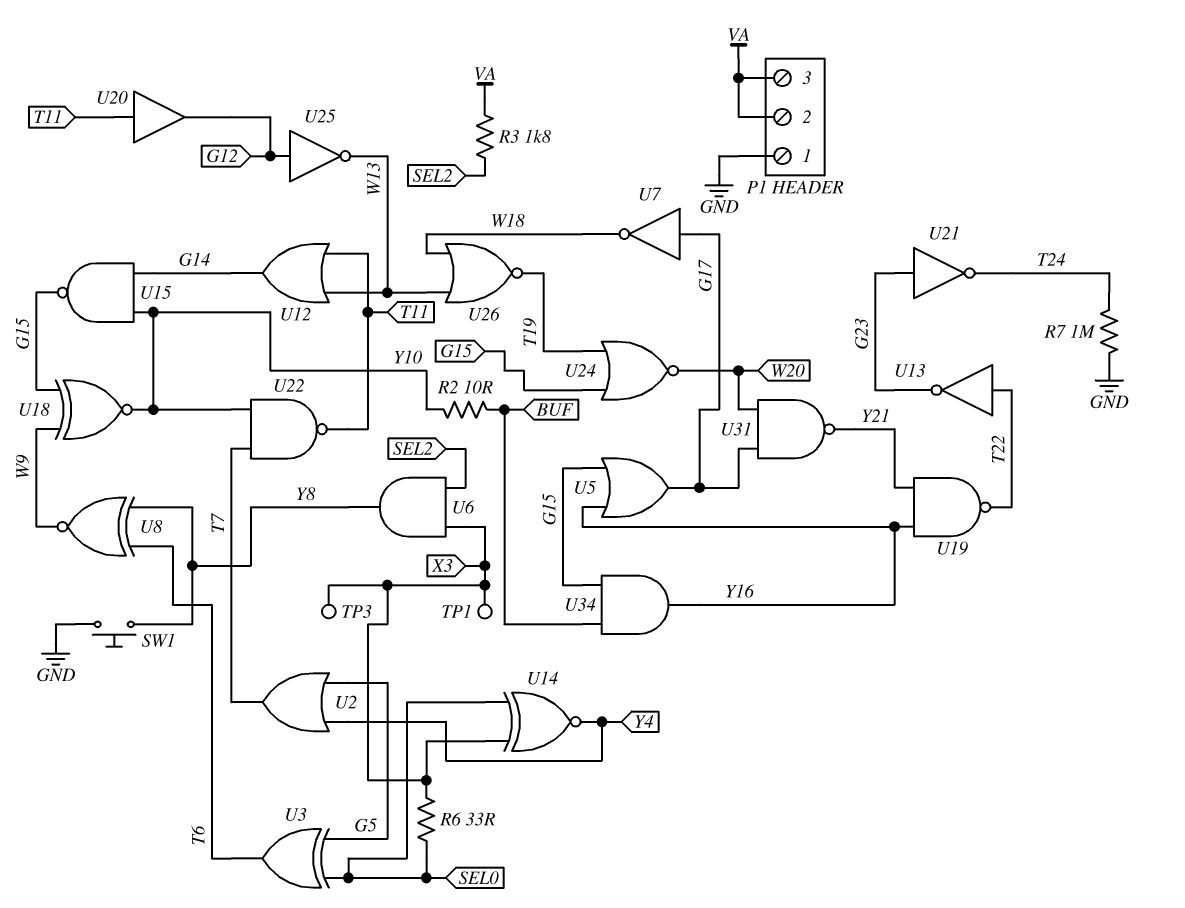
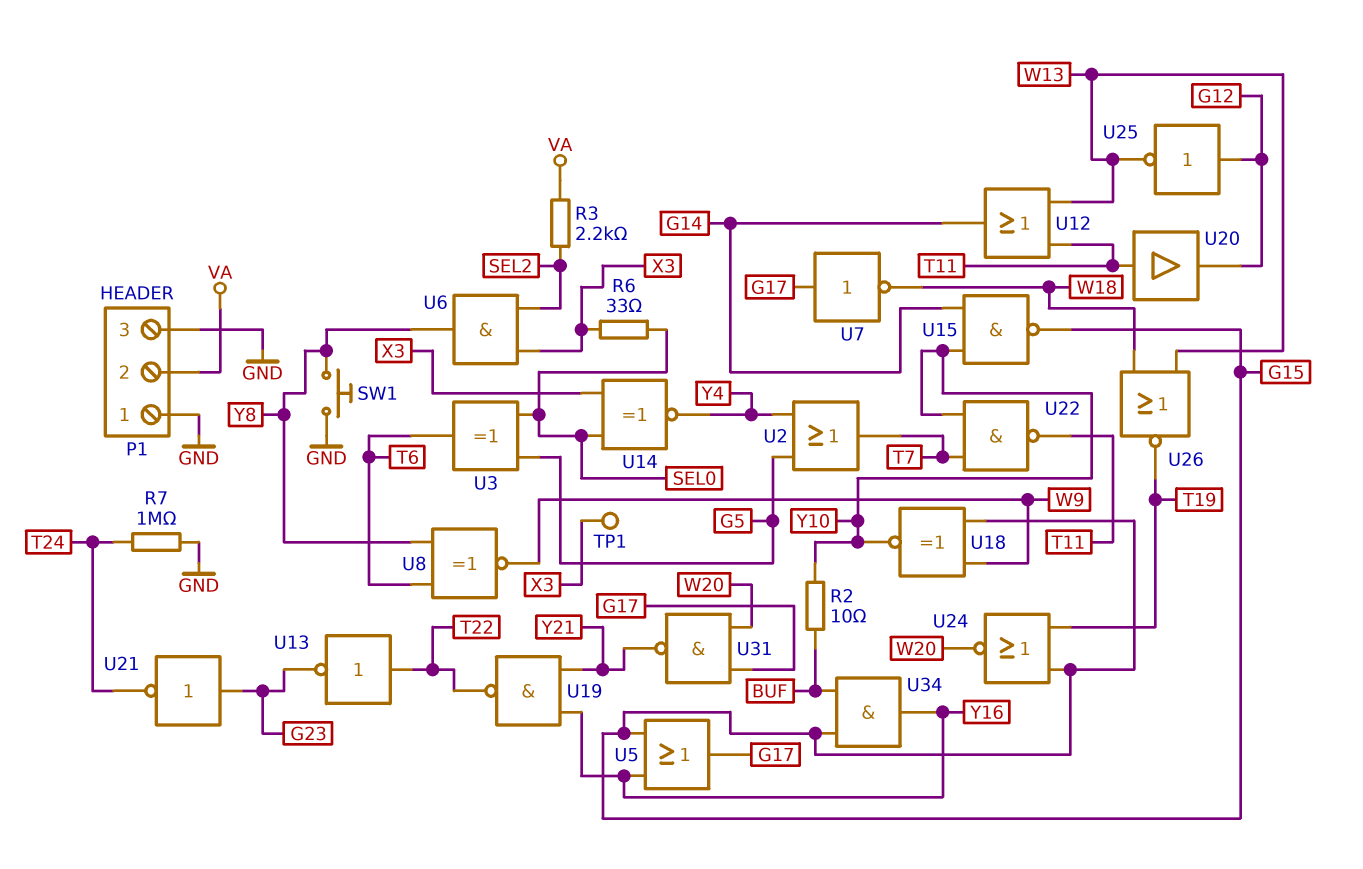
P1 pin 3: VA -> GND
R3: 1.8k (SEL2, VA) -> 2.2k (SEL2, VA)
TP3: test point (X3) -> none

